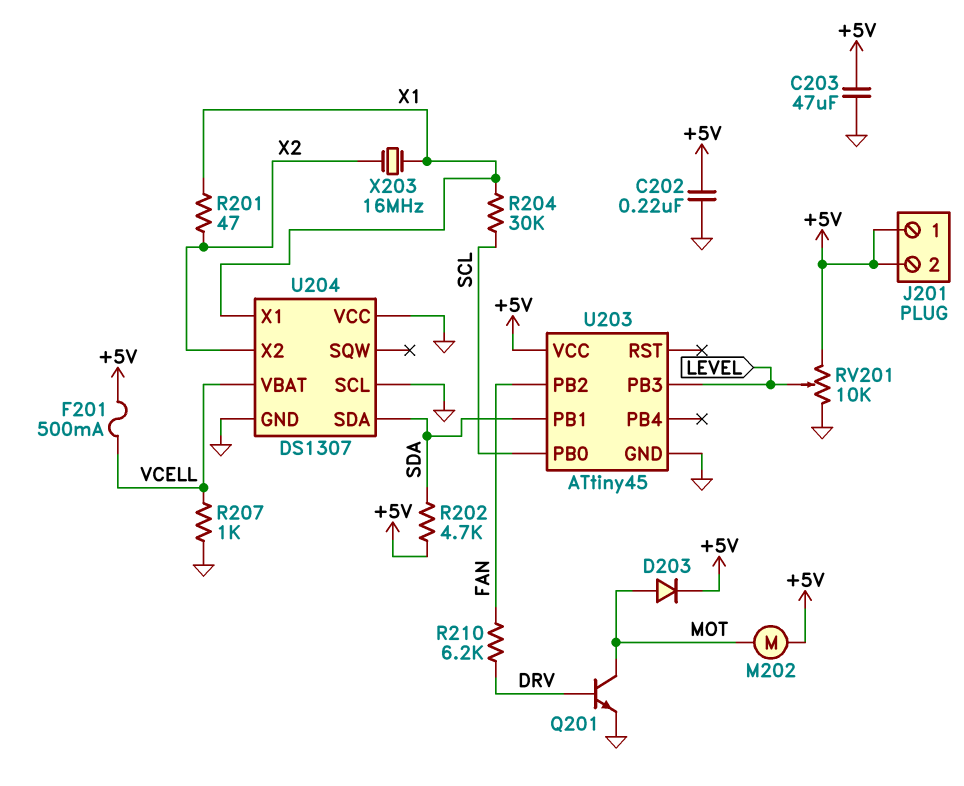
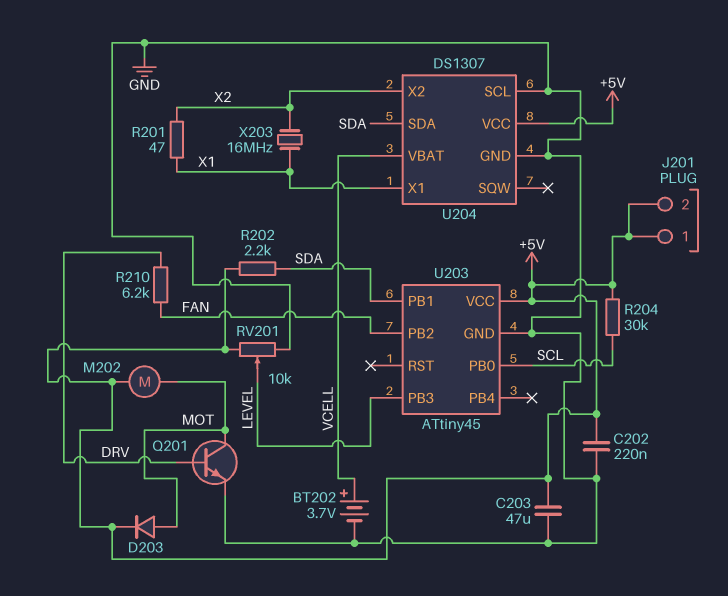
BT202: none -> 3.7V (plus VCELL, minus GND)
F201: 500mA (+5V, VCELL) -> none
R202: 4.7k (+5V, SDA) -> 2.2k (+5V, SDA)
R204: 30k (SCL, X1) -> 30k (+5V, SCL)
R207: 1k (GND, VCELL) -> none
U204 pin VCC: GND -> +5V

